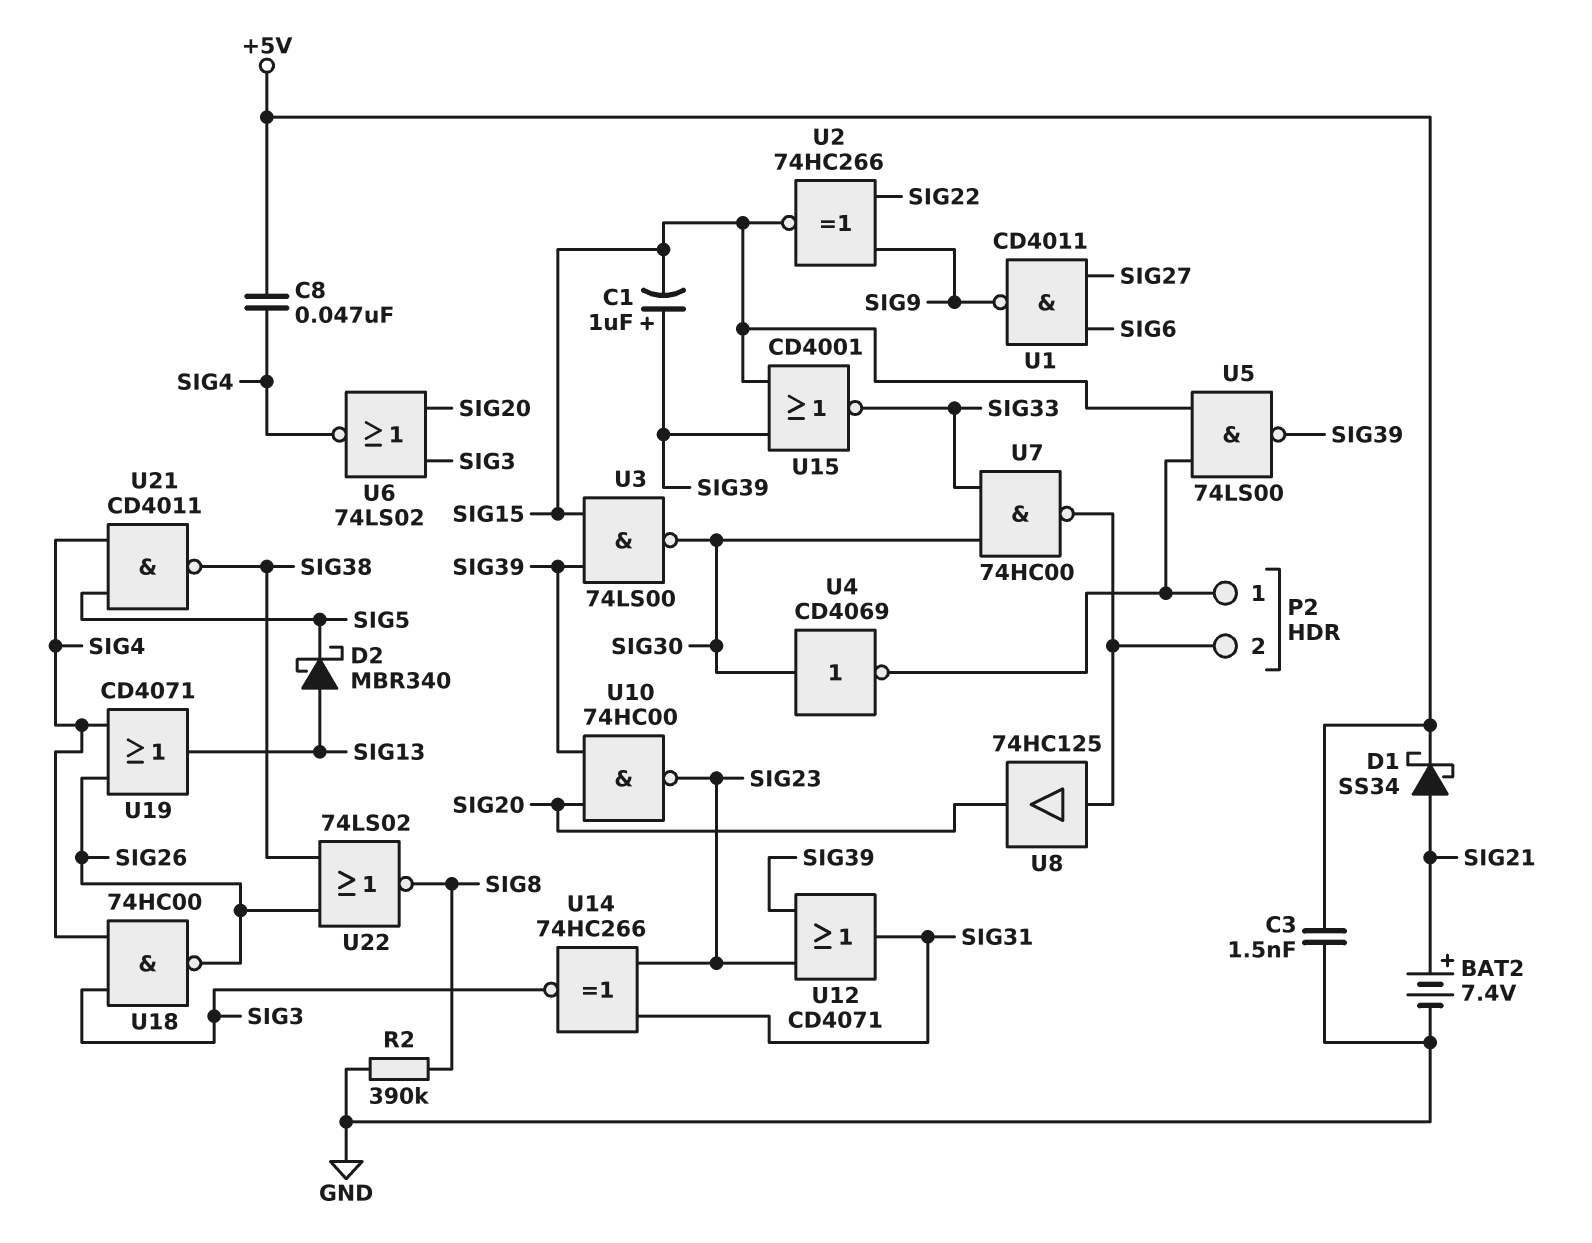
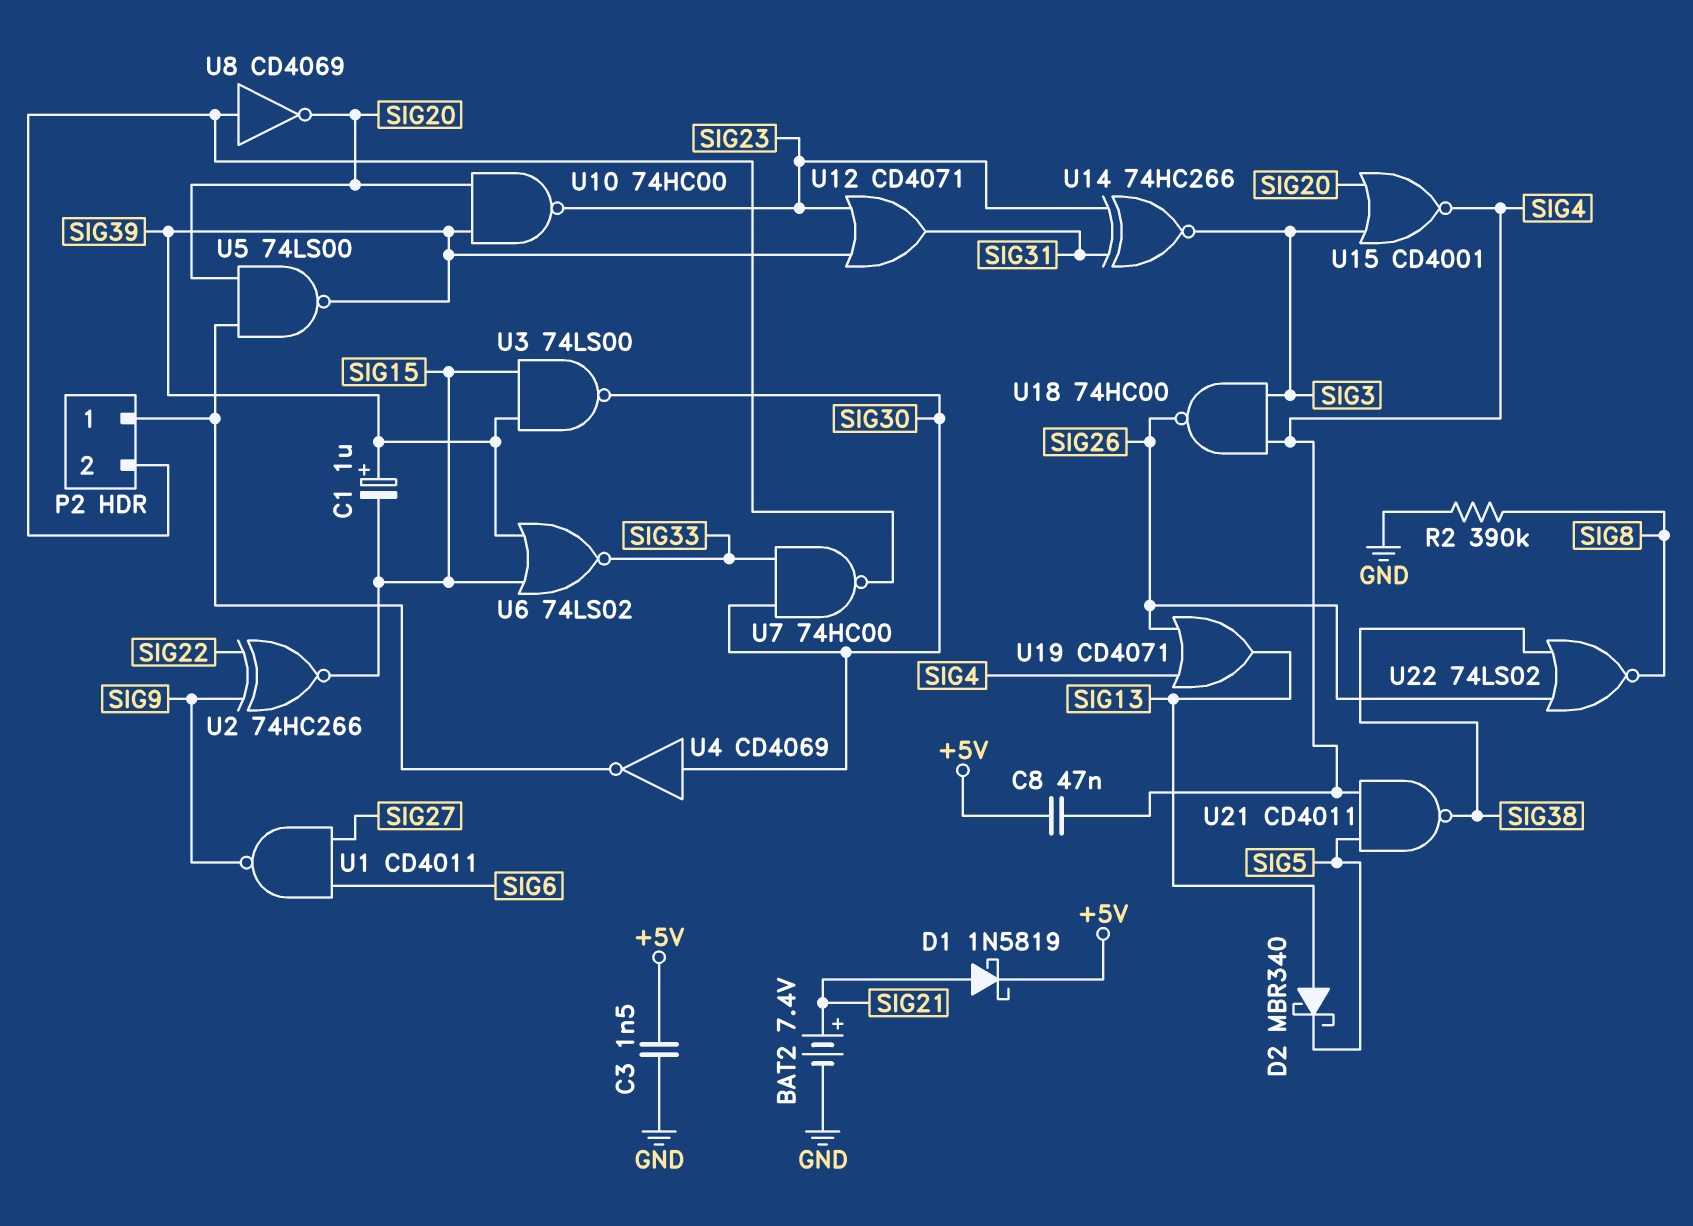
D1: schottky SS34 (A SIG21, K +5V) -> schottky 1N5819 (A SIG21, K +5V)
U5: NAND 74LS00 (in P2/1, in SIG15, out SIG39) -> NAND 74LS00 (in P2/1, in SIG20, out SIG39)
U6: NOR 74LS02 (in SIG3, in SIG20, out SIG4) -> NOR 74LS02 (in SIG15, in SIG39, out SIG33)
U8: buffer 74HC125 (in P2/2, out SIG20) -> NOT CD4069 (in P2/2, out SIG20)
U15: NOR CD4001 (in SIG15, in SIG39, out SIG33) -> NOR CD4001 (in SIG3, in SIG20, out SIG4)

